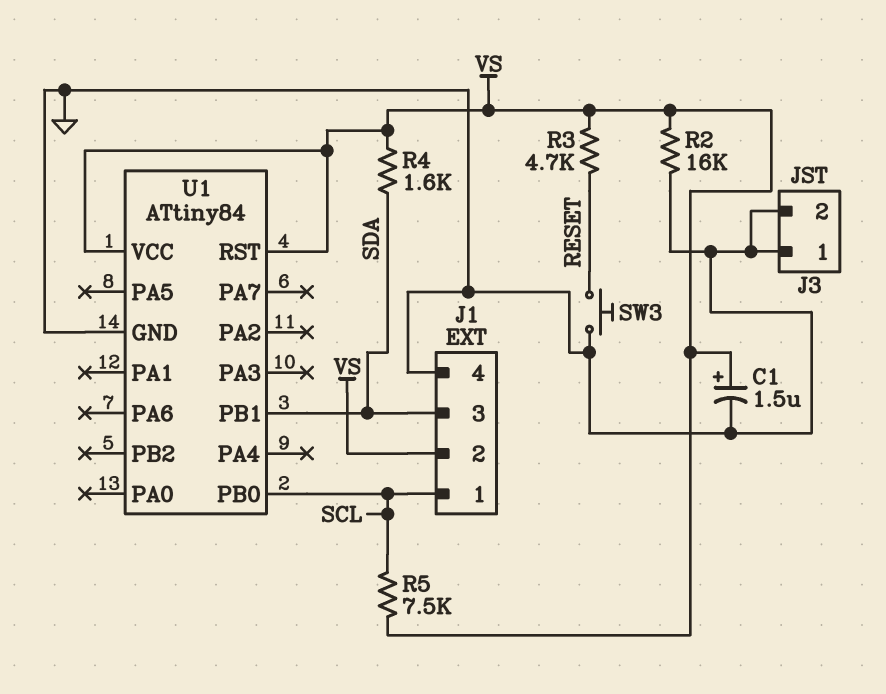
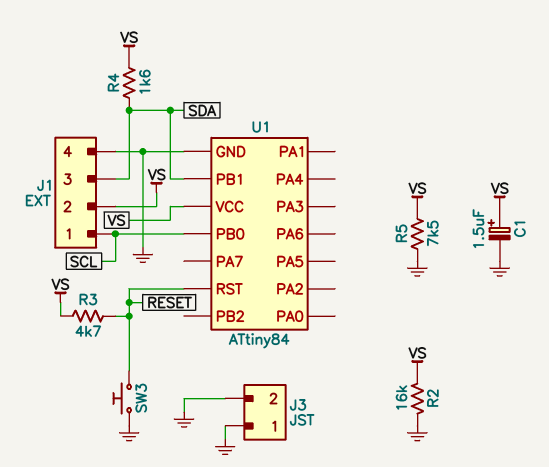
R5: 7.5k (SCL, VS) -> 7.5k (GND, VS)
U1 pin RST: VS -> RESET

